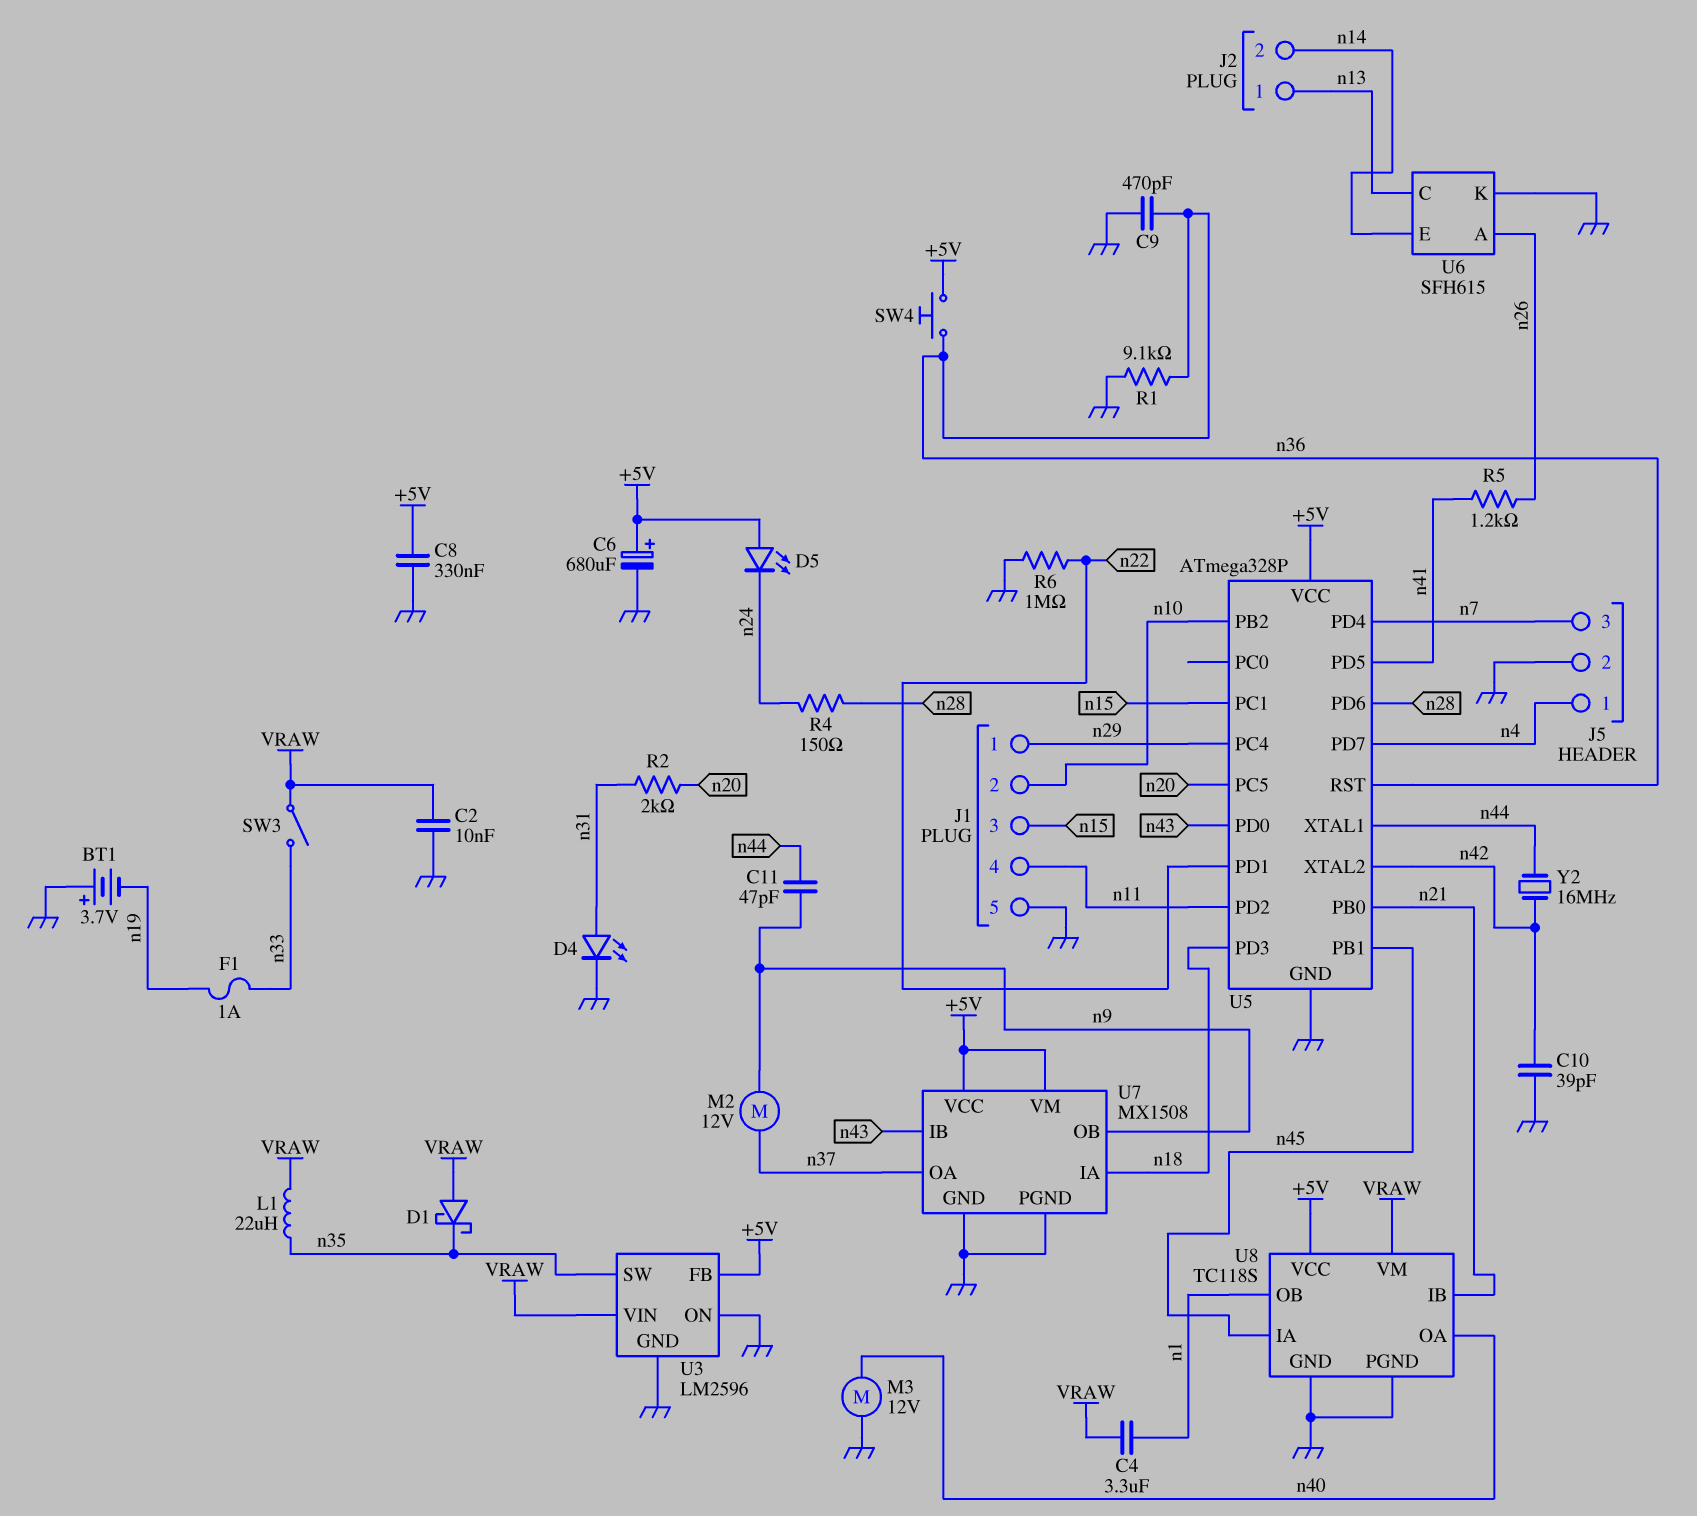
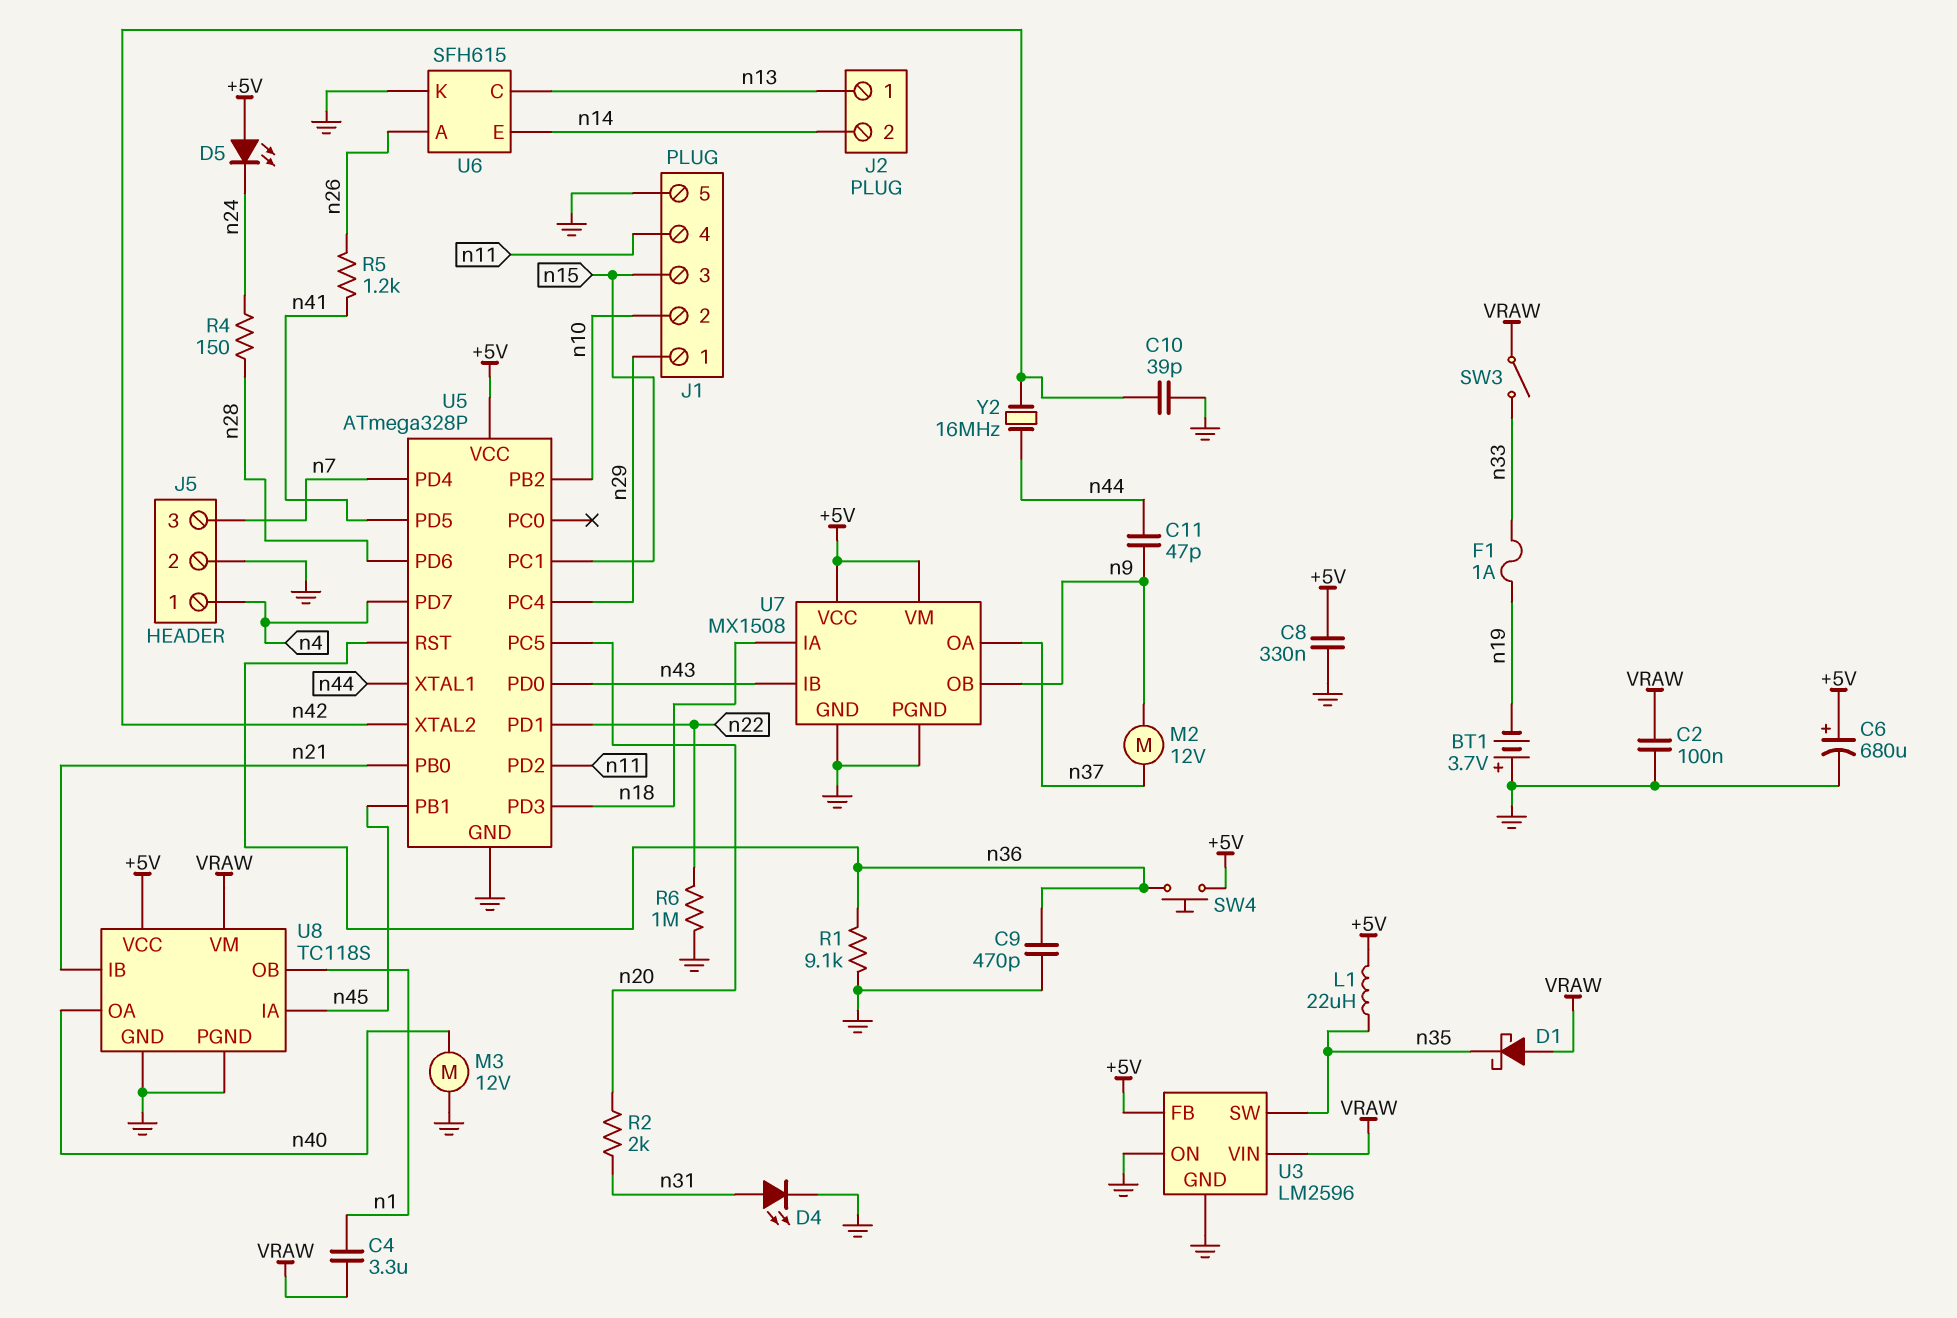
C2: 10nF (GND, VRAW) -> 100nF (GND, VRAW)
L1: 22uH (VRAW, n35) -> 22uH (+5V, n35)

